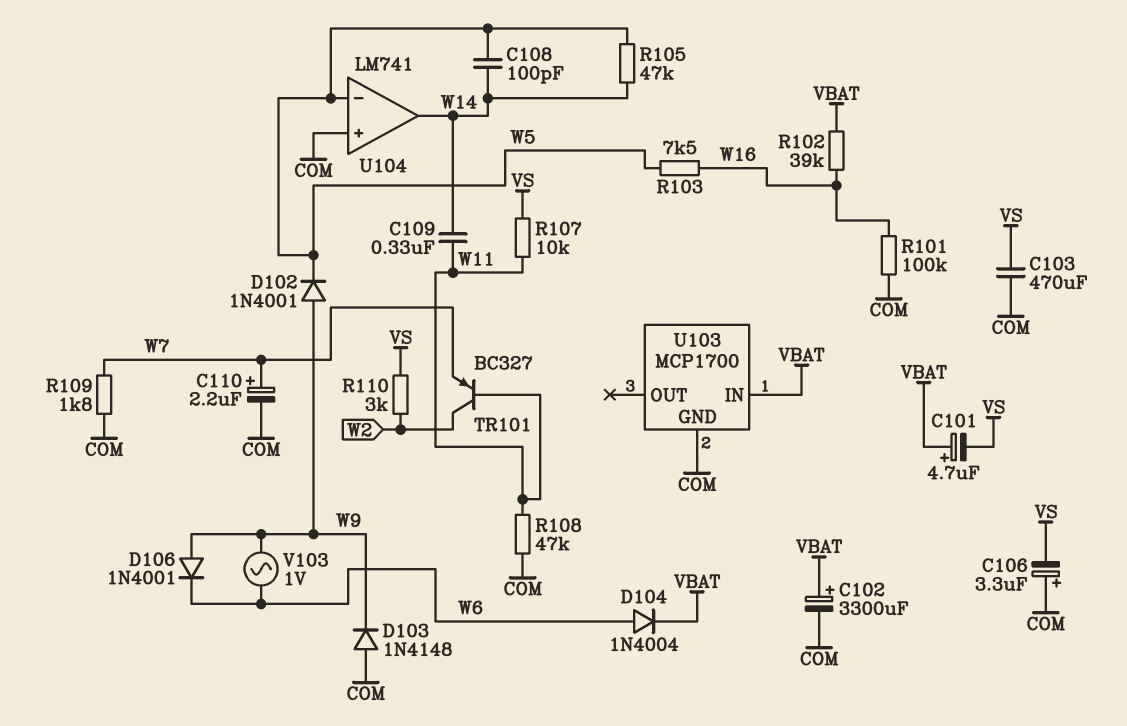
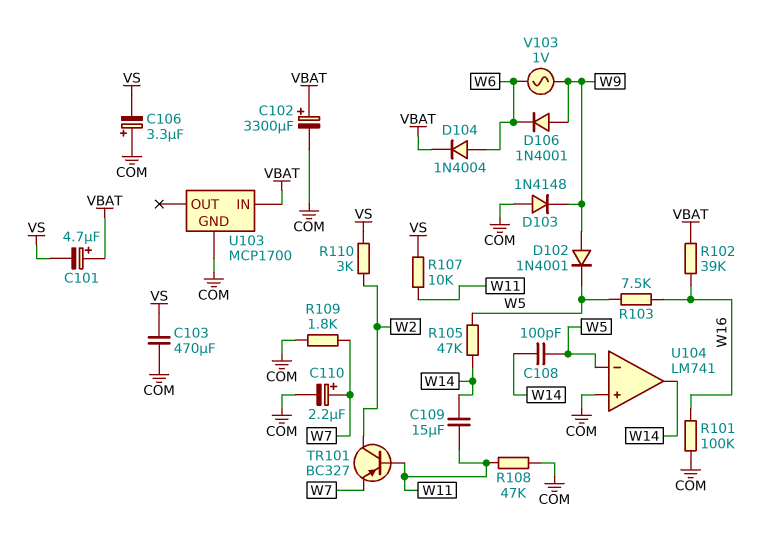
C109: 330nF (W11, W14) -> 15uF (W11, W14)

